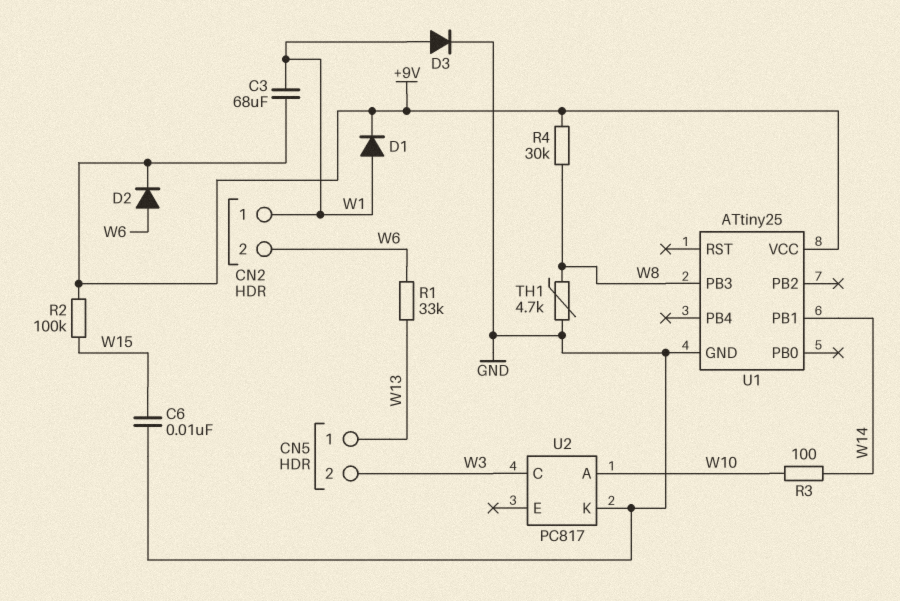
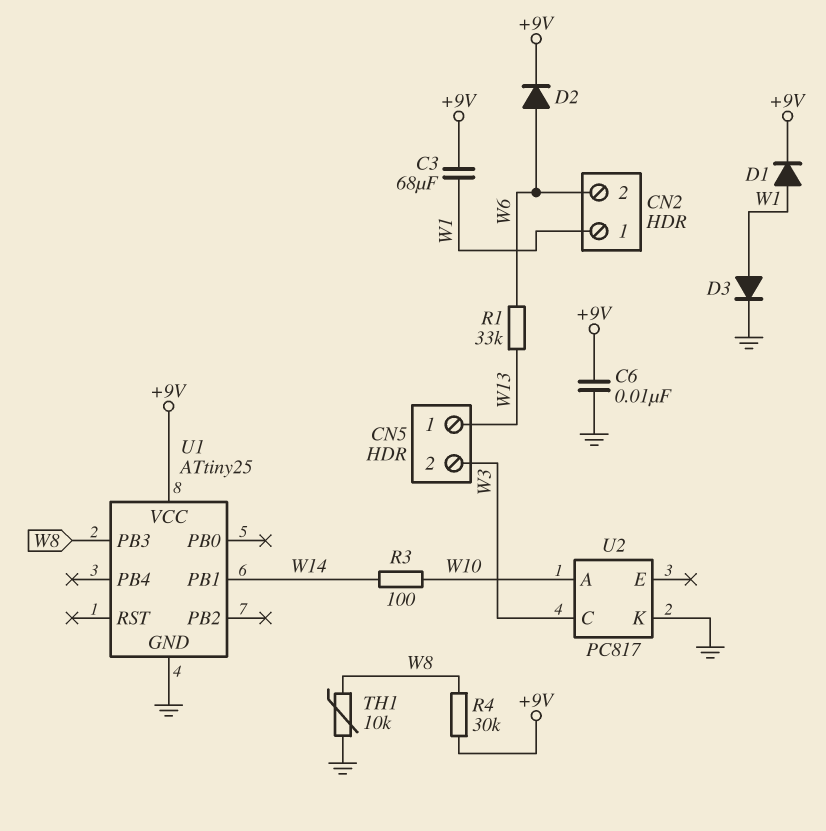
C6: 10nF (GND, W15) -> 10nF (+9V, GND)
R2: 100k (+9V, W15) -> none
TH1: 4.7k (GND, W8) -> 10k (GND, W8)

